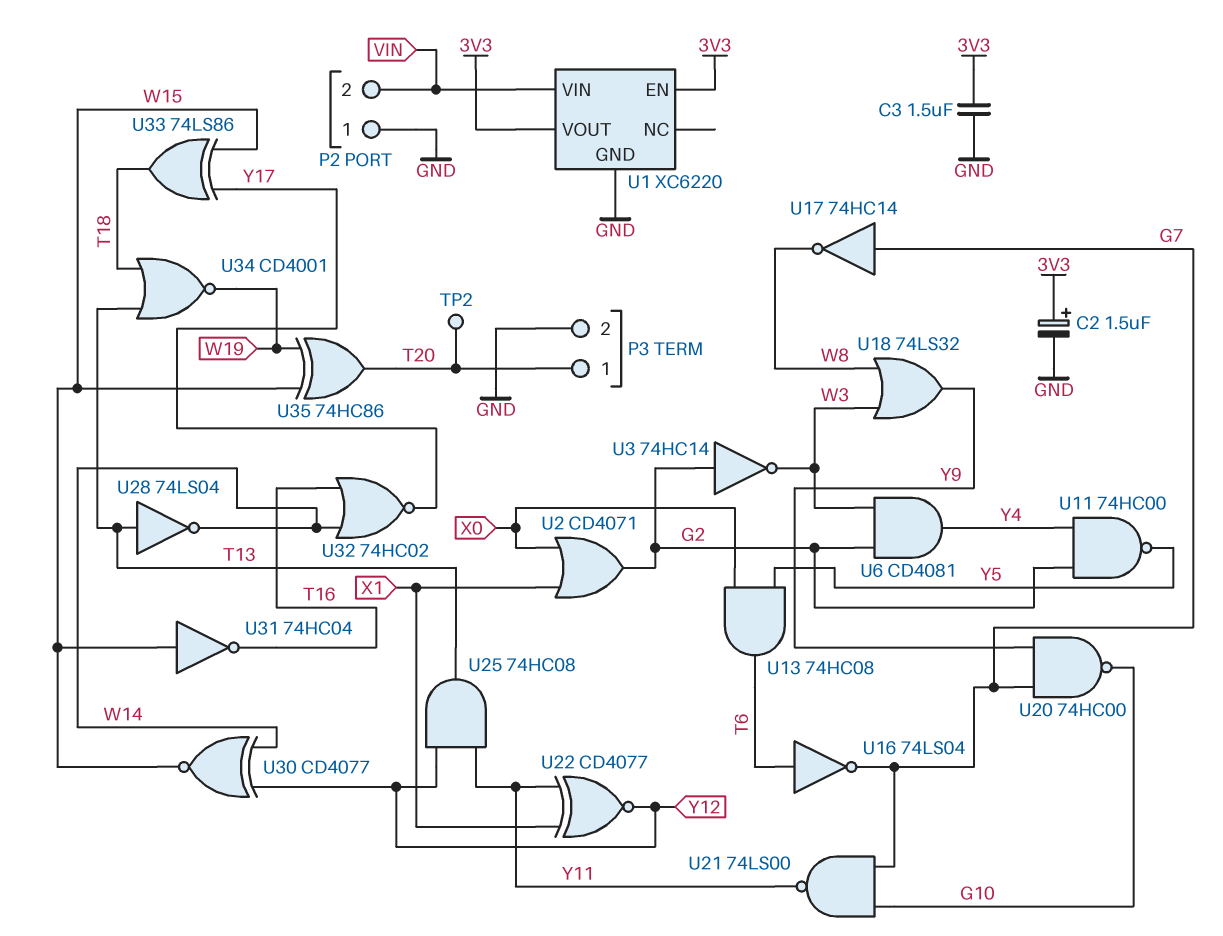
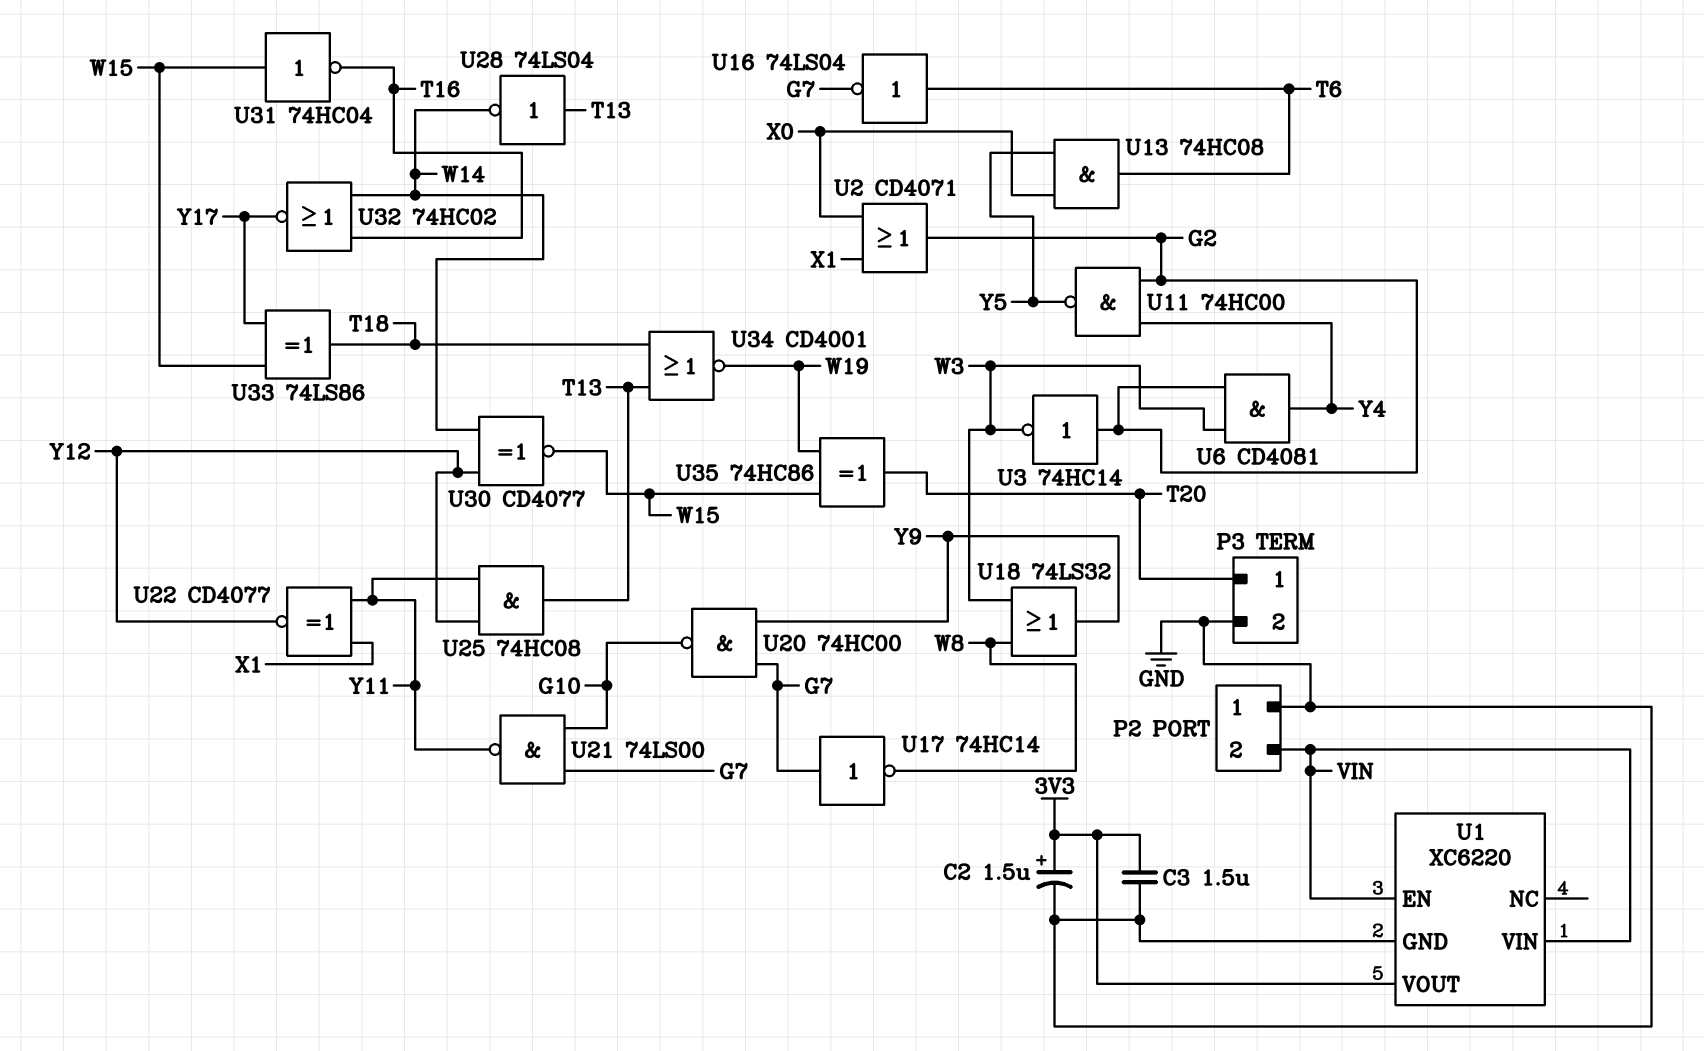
TP2: test point (T20) -> none
U1 pin EN: 3V3 -> VIN

